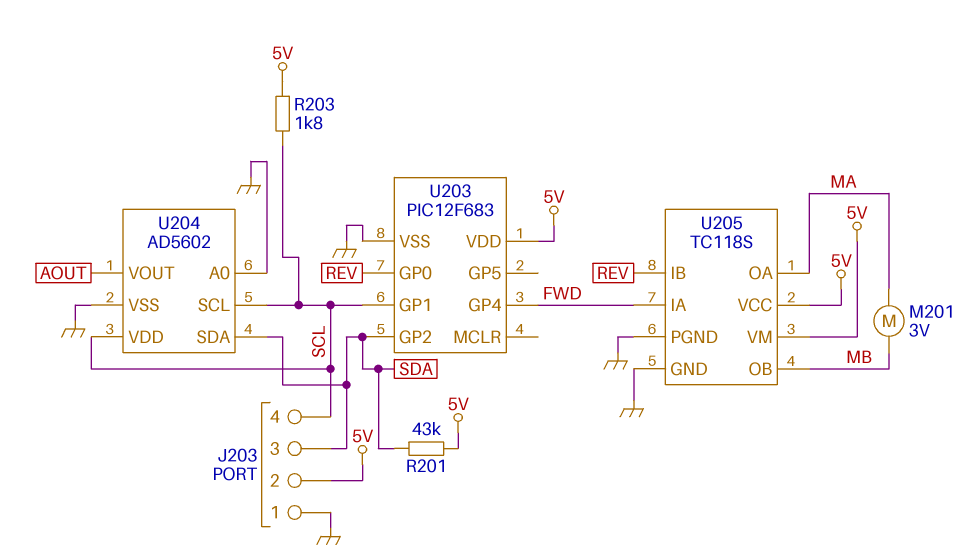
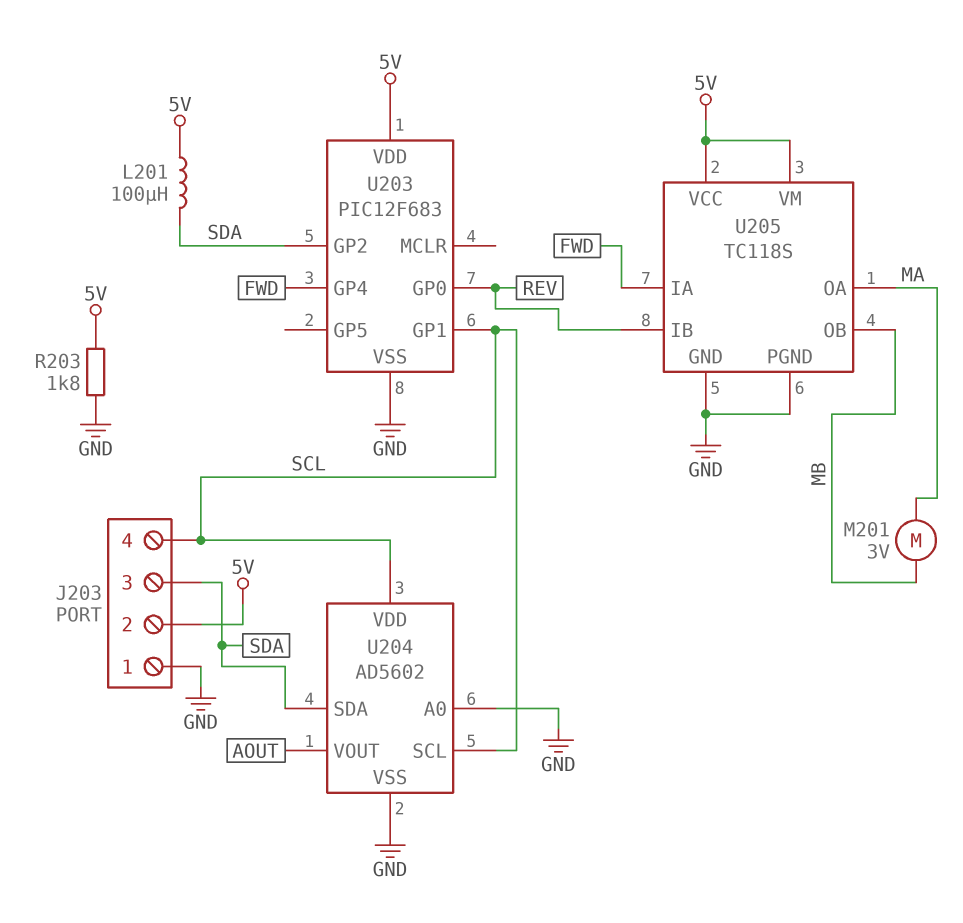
L201: none -> 100uH (5V, SDA)
R201: 43k (5V, SDA) -> none
R203: 1.8k (5V, SCL) -> 1.8k (5V, GND)

